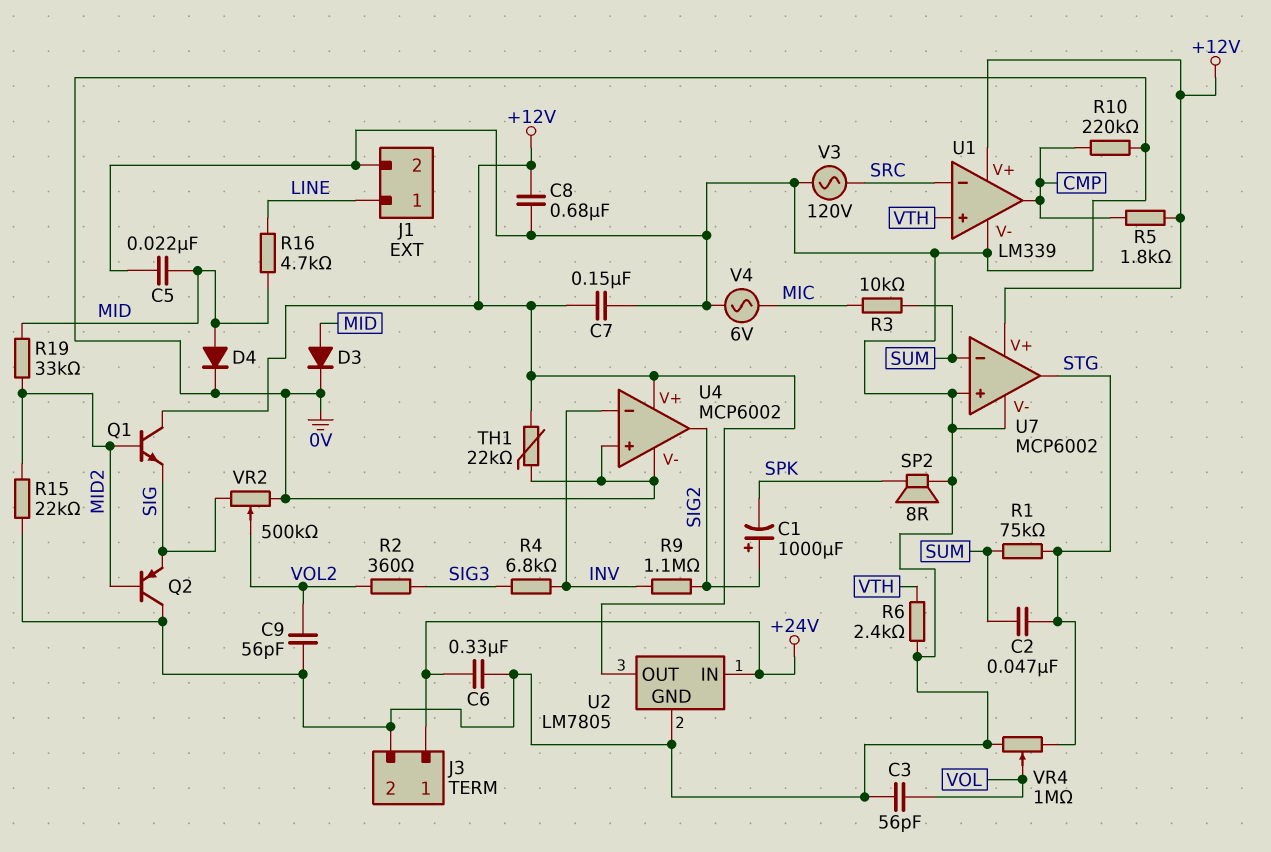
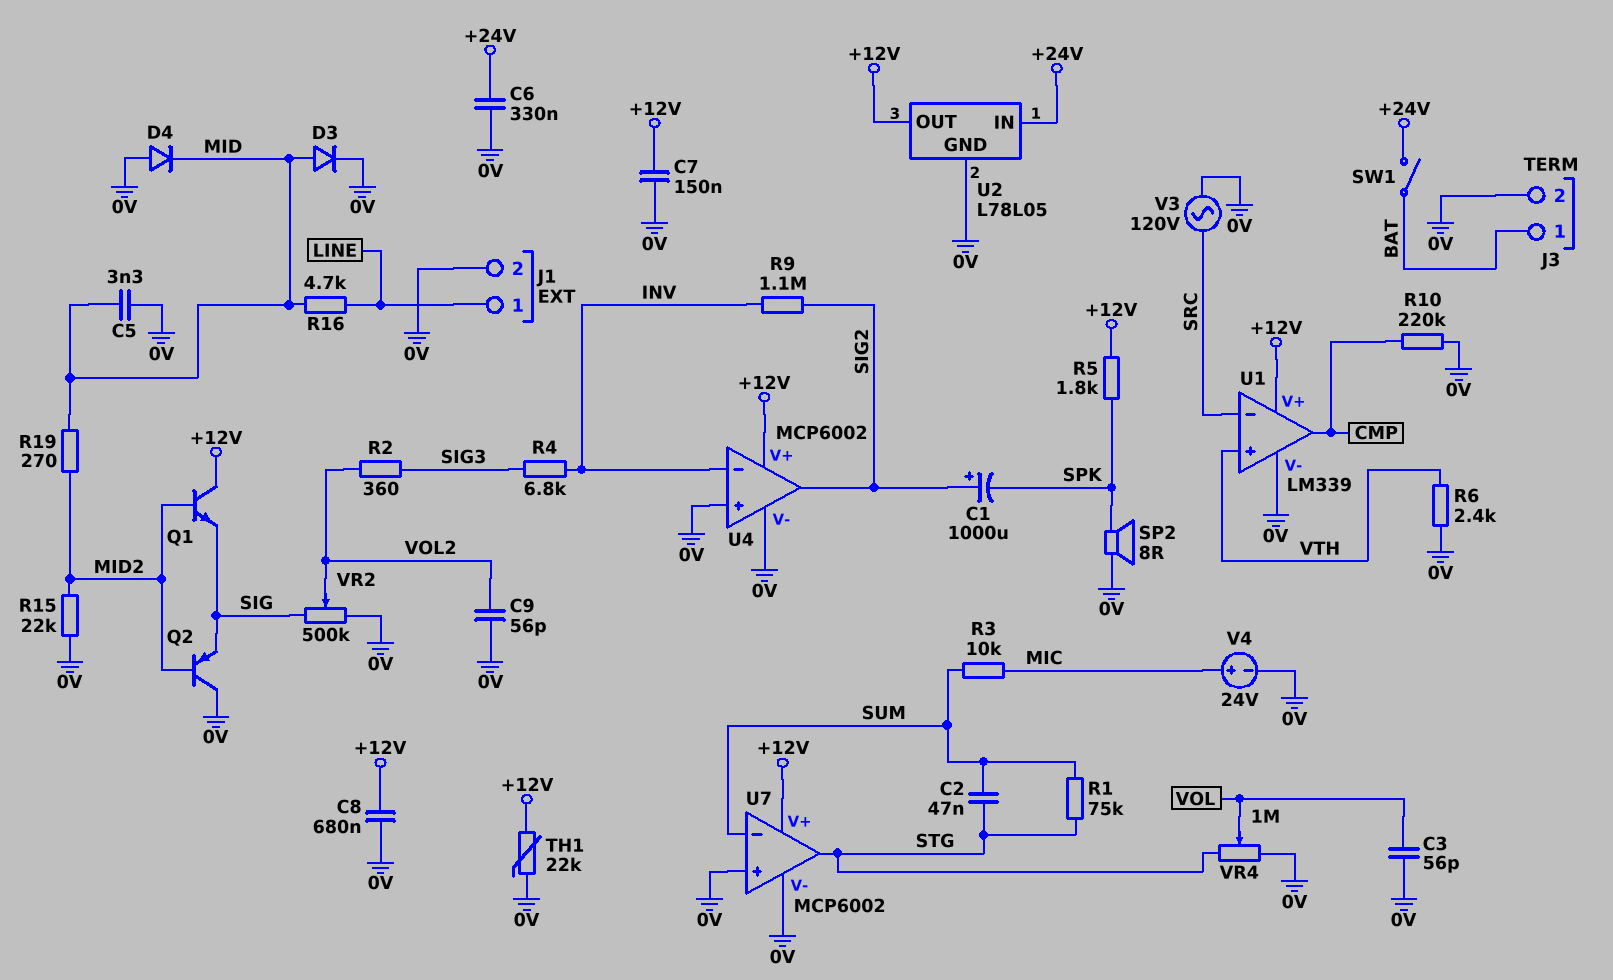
C5: 22nF (0V, MID) -> 3.3nF (0V, MID)
D4: diode (A MID, K 0V) -> diode (A 0V, K MID)
J3 pin 1: +24V -> BAT
R5: 1.8k (+12V, CMP) -> 1.8k (+12V, SPK)
R19: 33k (MID, MID2) -> 270 (MID, MID2)
SW1: none -> switch (+24V, BAT)
U2: LM7805 -> L78L05
V4: AC 6V (0V, MIC) -> 24V (plus MIC, minus 0V)

